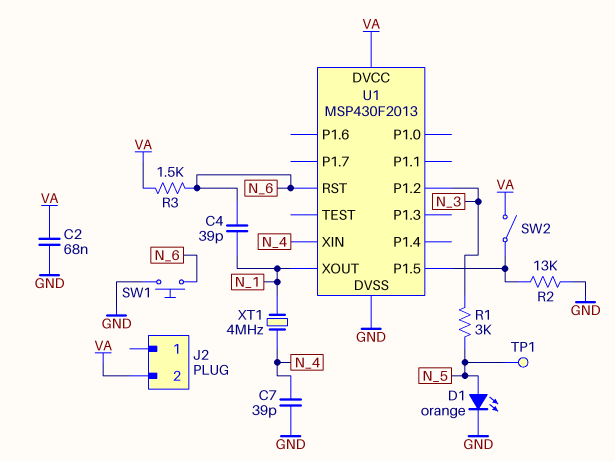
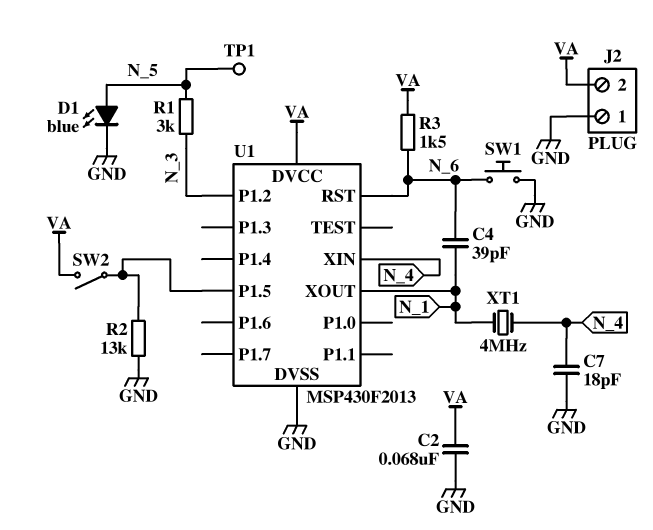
C7: 39pF (GND, N_4) -> 18pF (GND, N_4)
D1: LED orange (A N_5, K GND) -> LED blue (A N_5, K GND)
J2 pin 1: none -> GND

